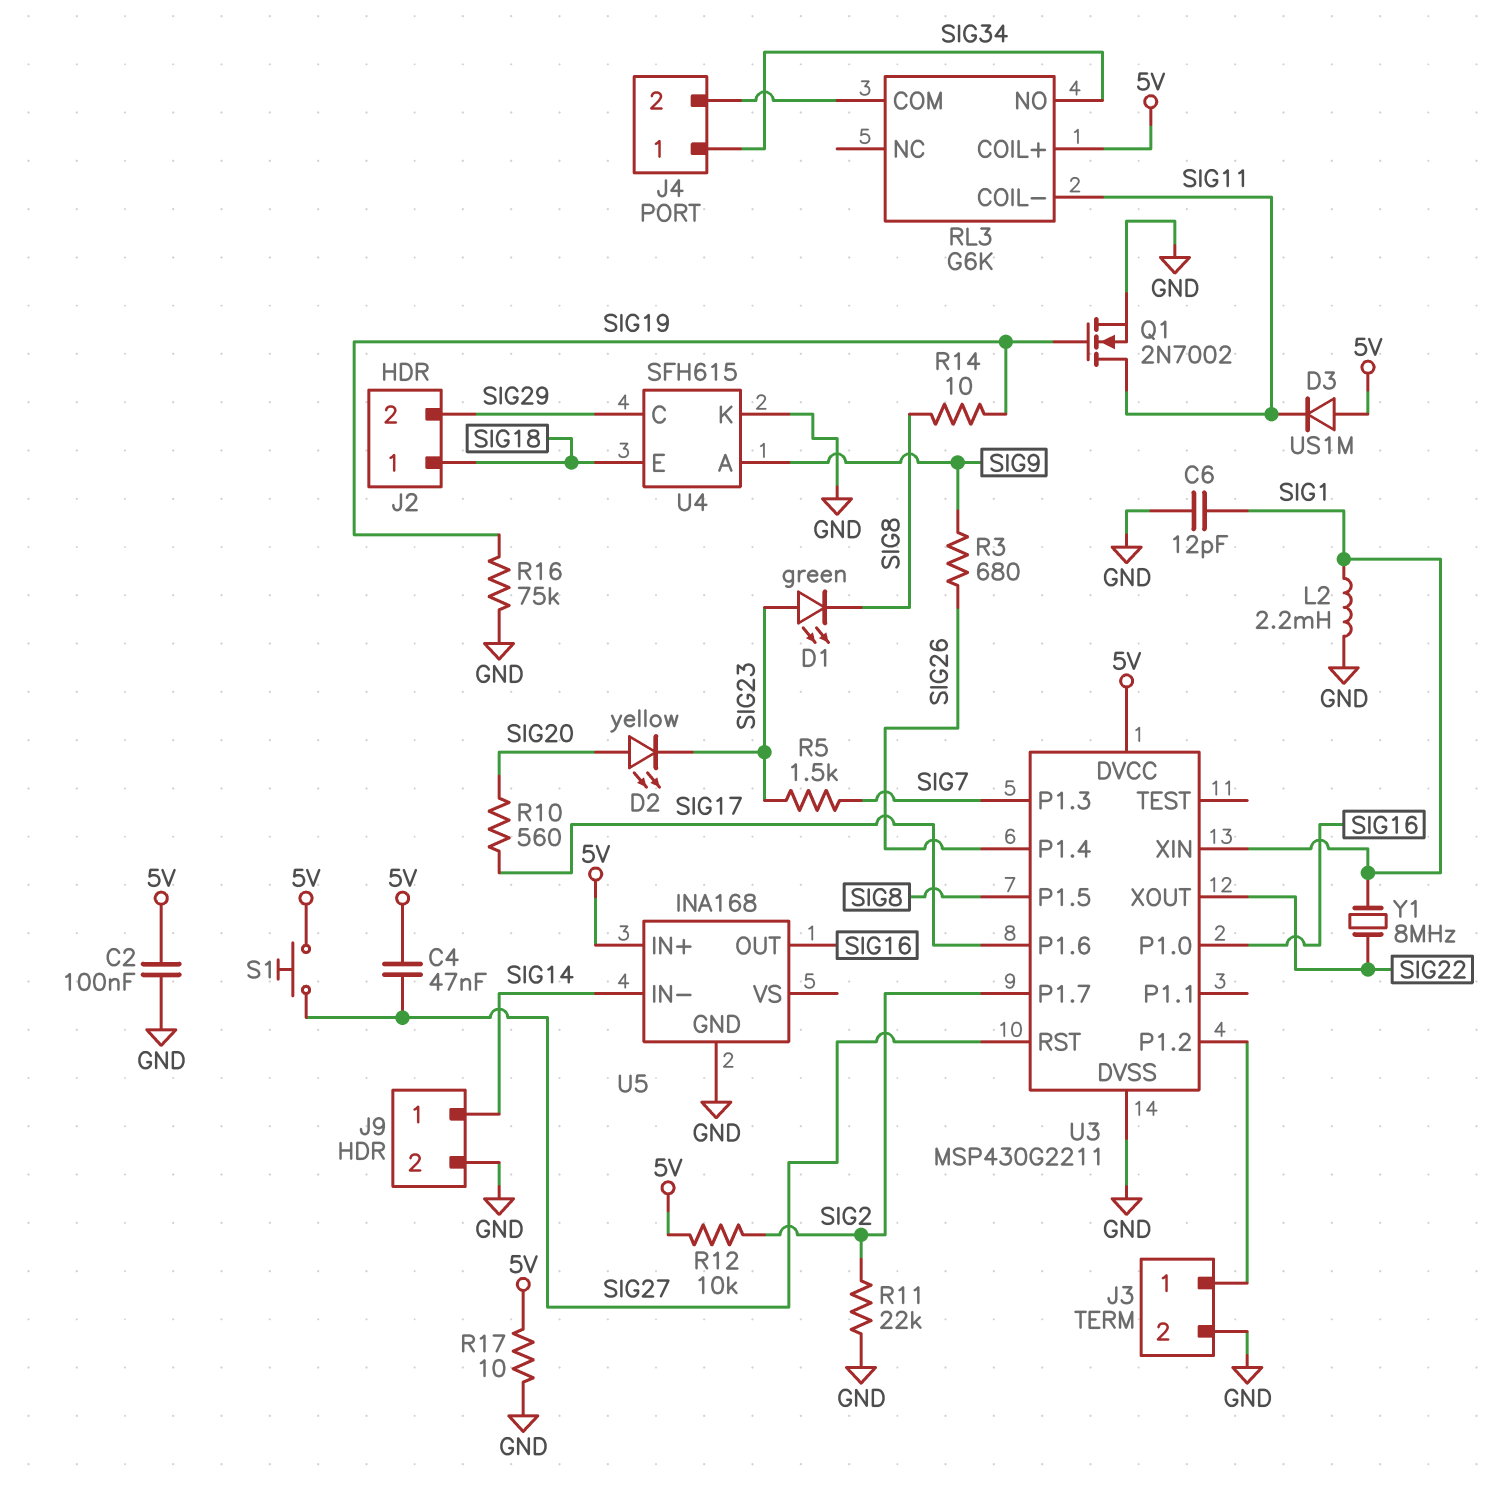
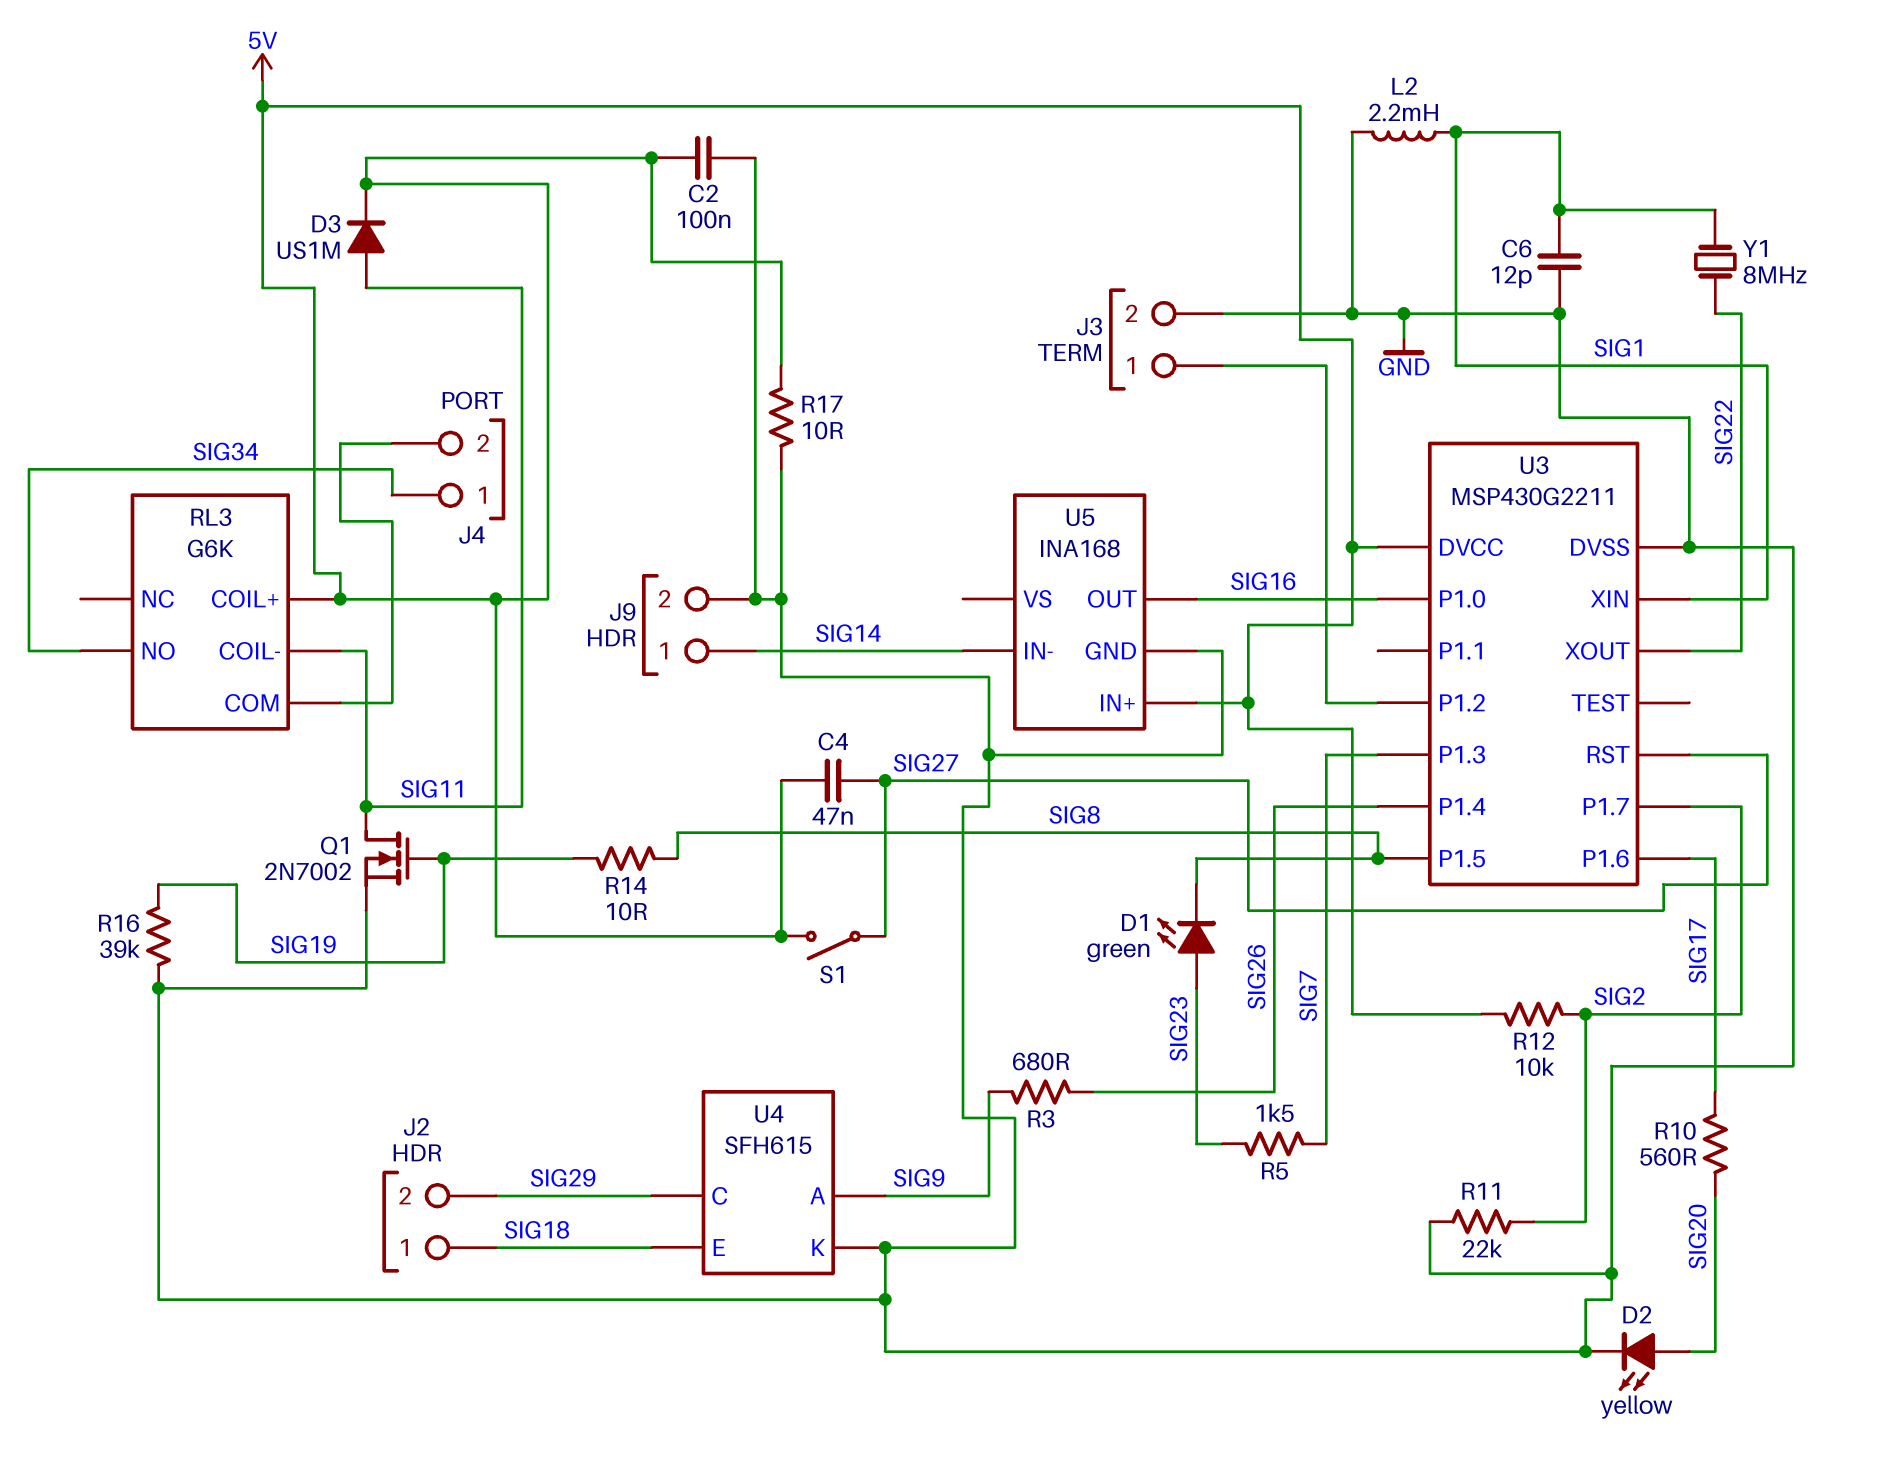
D2: LED yellow (A SIG20, K SIG23) -> LED yellow (A SIG20, K GND)
D3: diode US1M (A 5V, K SIG11) -> diode US1M (A SIG11, K 5V)
R16: 75k (GND, SIG19) -> 39k (GND, SIG19)
S1: button (5V, SIG27) -> switch (5V, SIG27)

